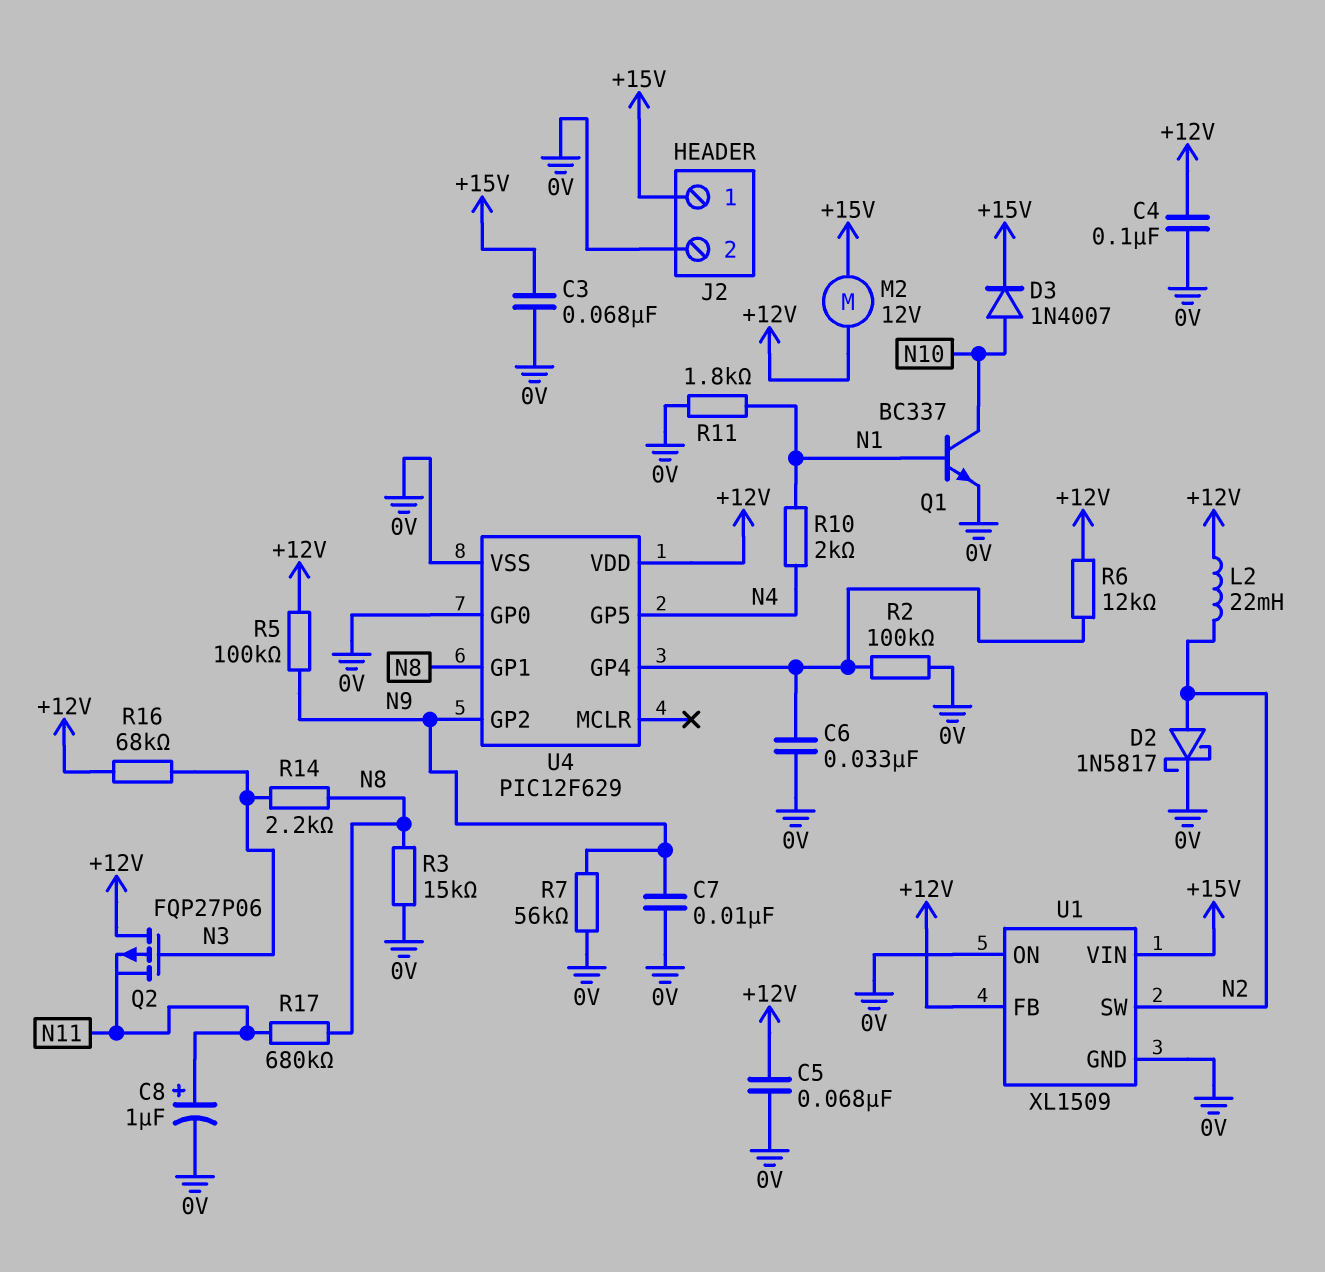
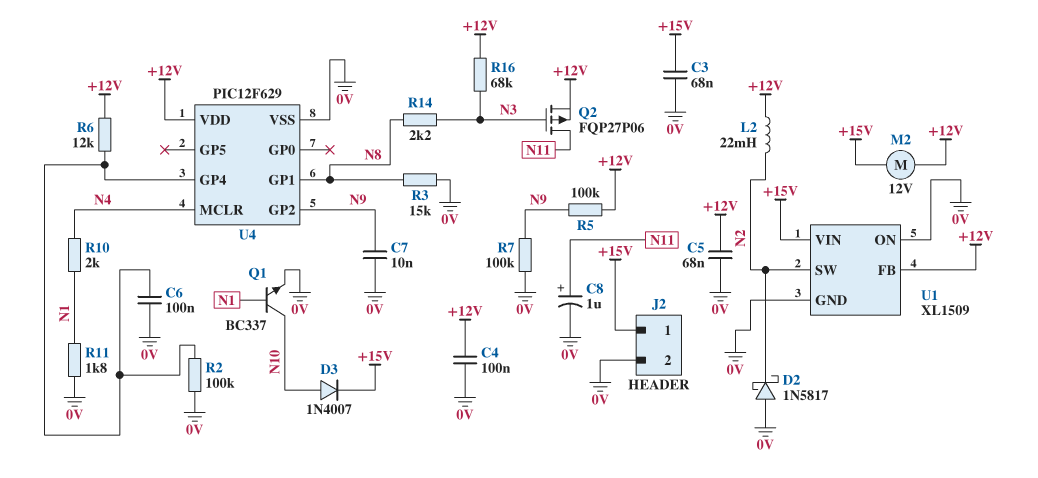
C6: 33nF (0V, U4/GP4) -> 100nF (0V, U4/GP4)
D2: schottky 1N5817 (A N2, K 0V) -> schottky 1N5817 (A 0V, K N2)
Q2: PMOS FQP27P06 (G N3, D +12V, S N11) -> PMOS FQP27P06 (G N3, D N11, S +12V)
R7: 56k (0V, N9) -> 100k (0V, N9)
R17: 680k (N8, N11) -> none
U4 pin GP0: 0V -> none
U4 pin GP5: N4 -> none
U4 pin MCLR: none -> N4

